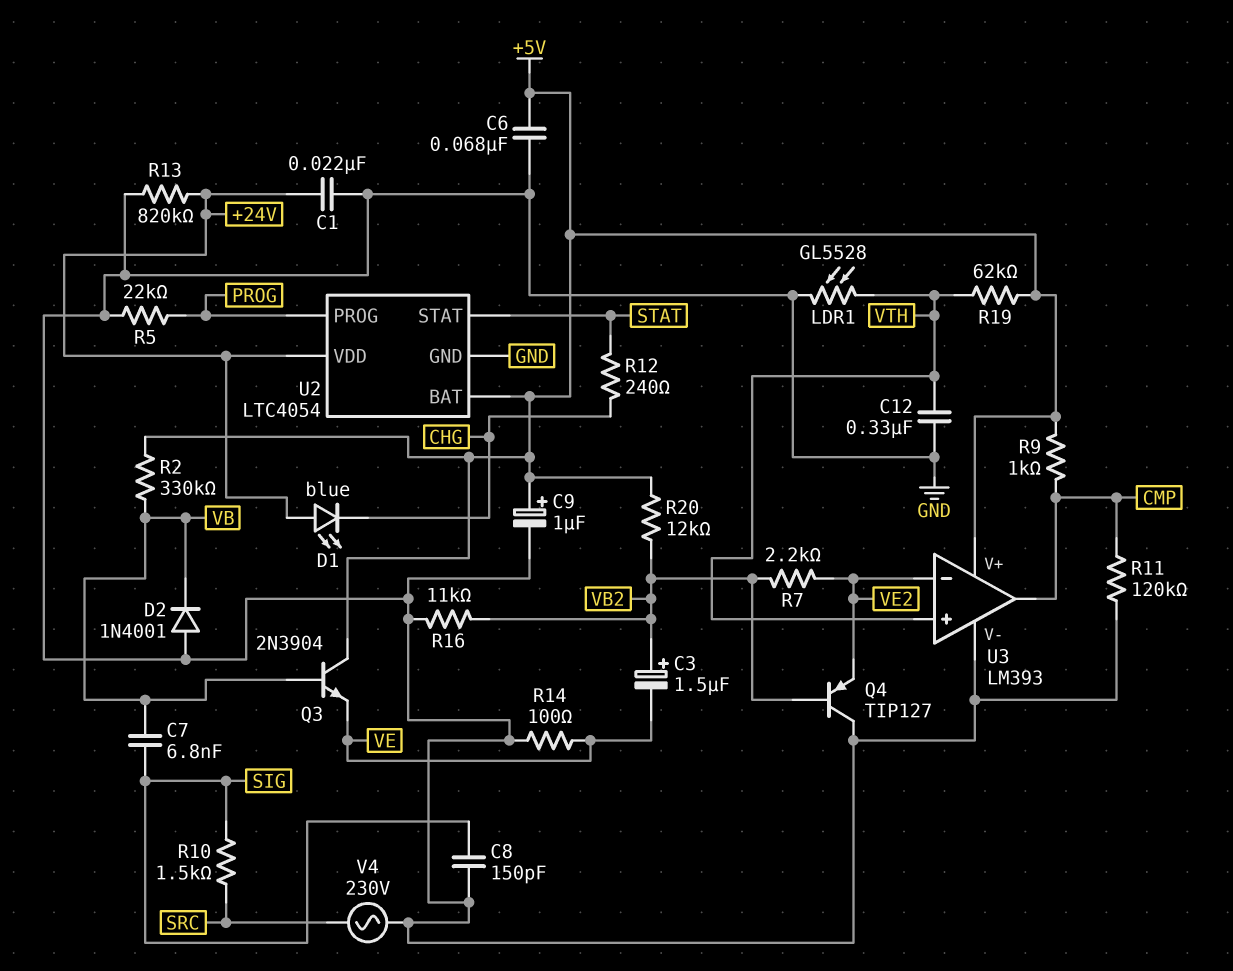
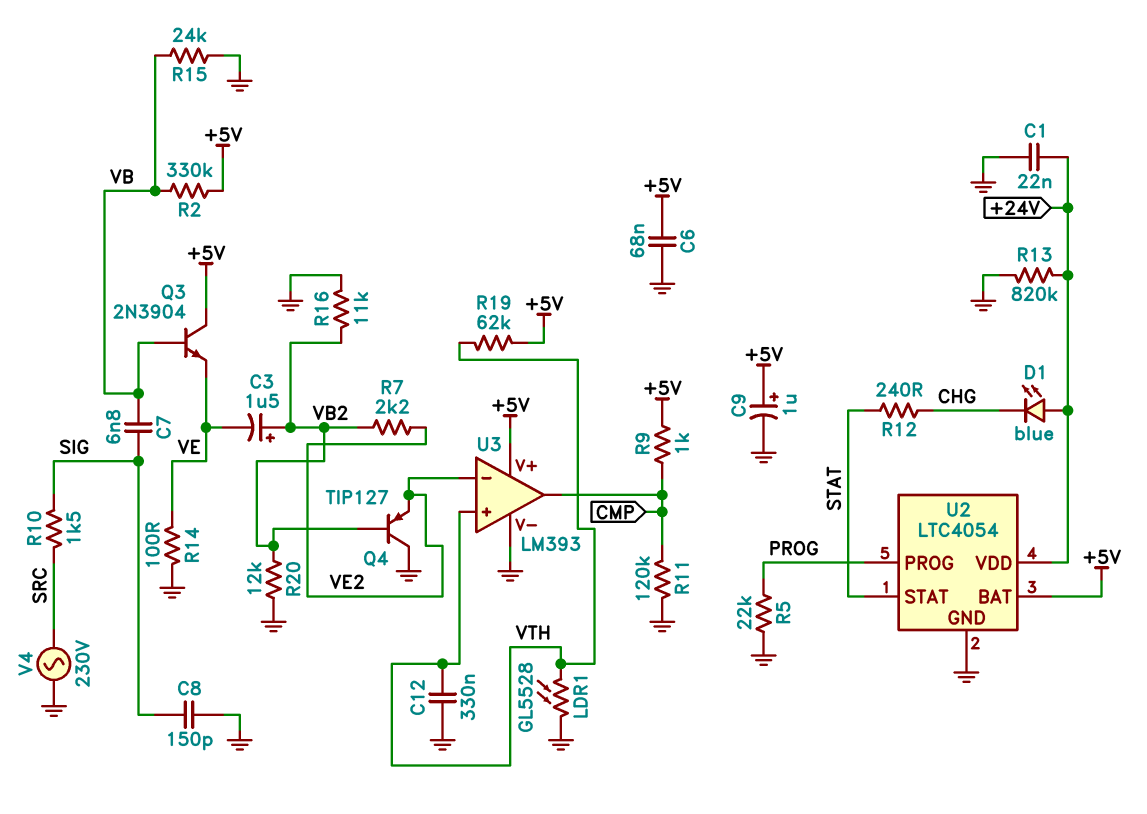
D2: diode 1N4001 (A GND, K VB) -> none
R15: none -> 24k (GND, VB)
R20: 12k (+5V, VB2) -> 12k (GND, VB2)

